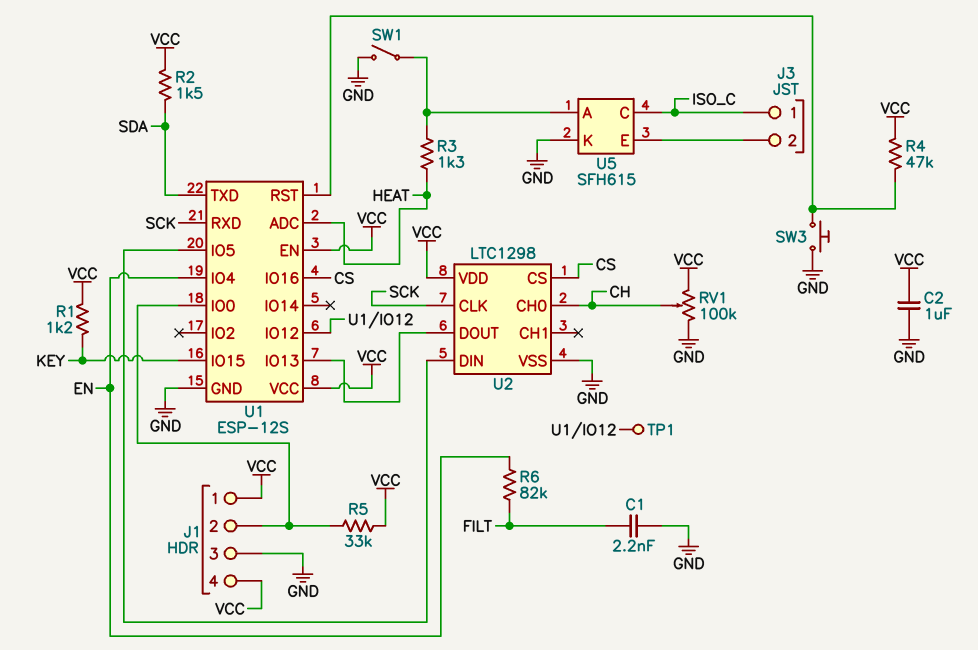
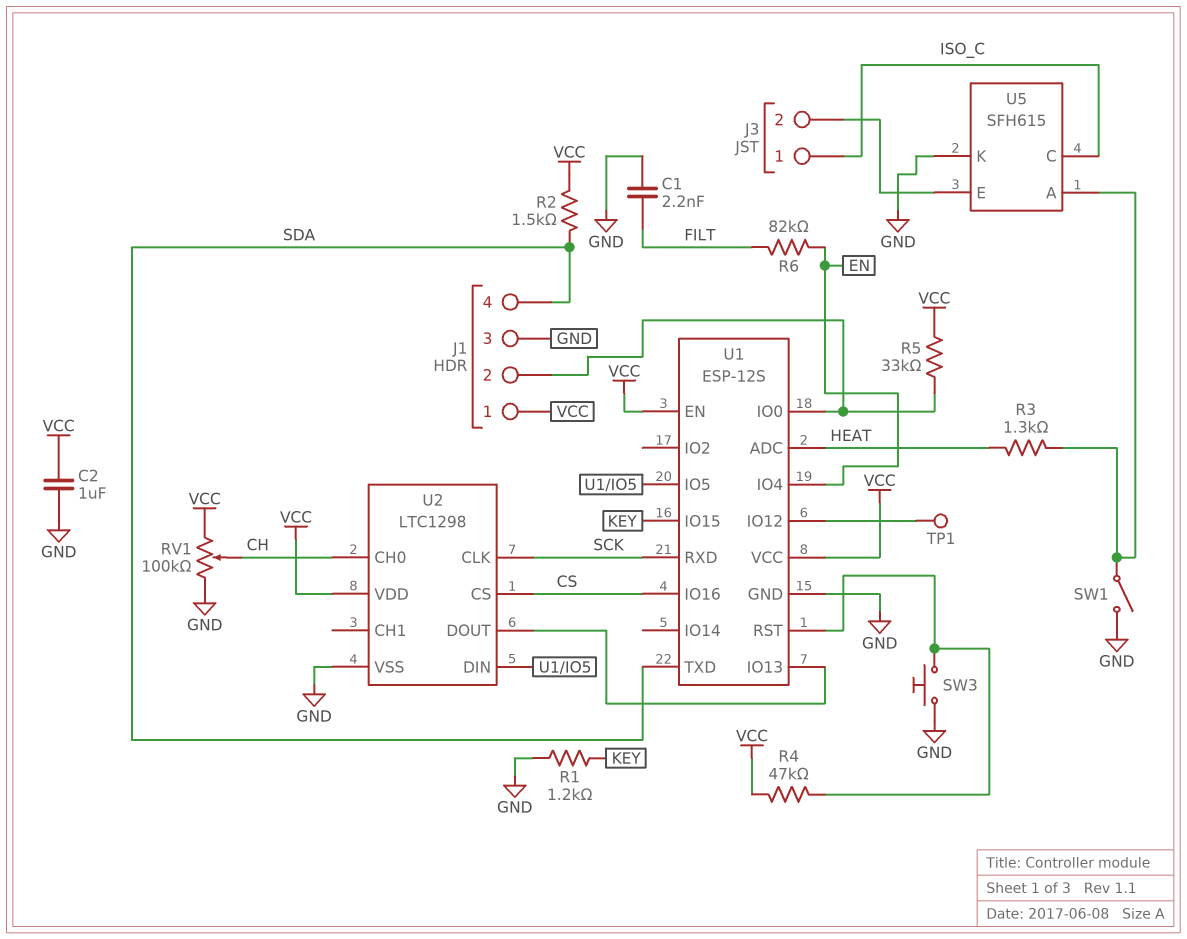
J1 pin 4: VCC -> SDA
R1: 1.2k (KEY, VCC) -> 1.2k (GND, KEY)

